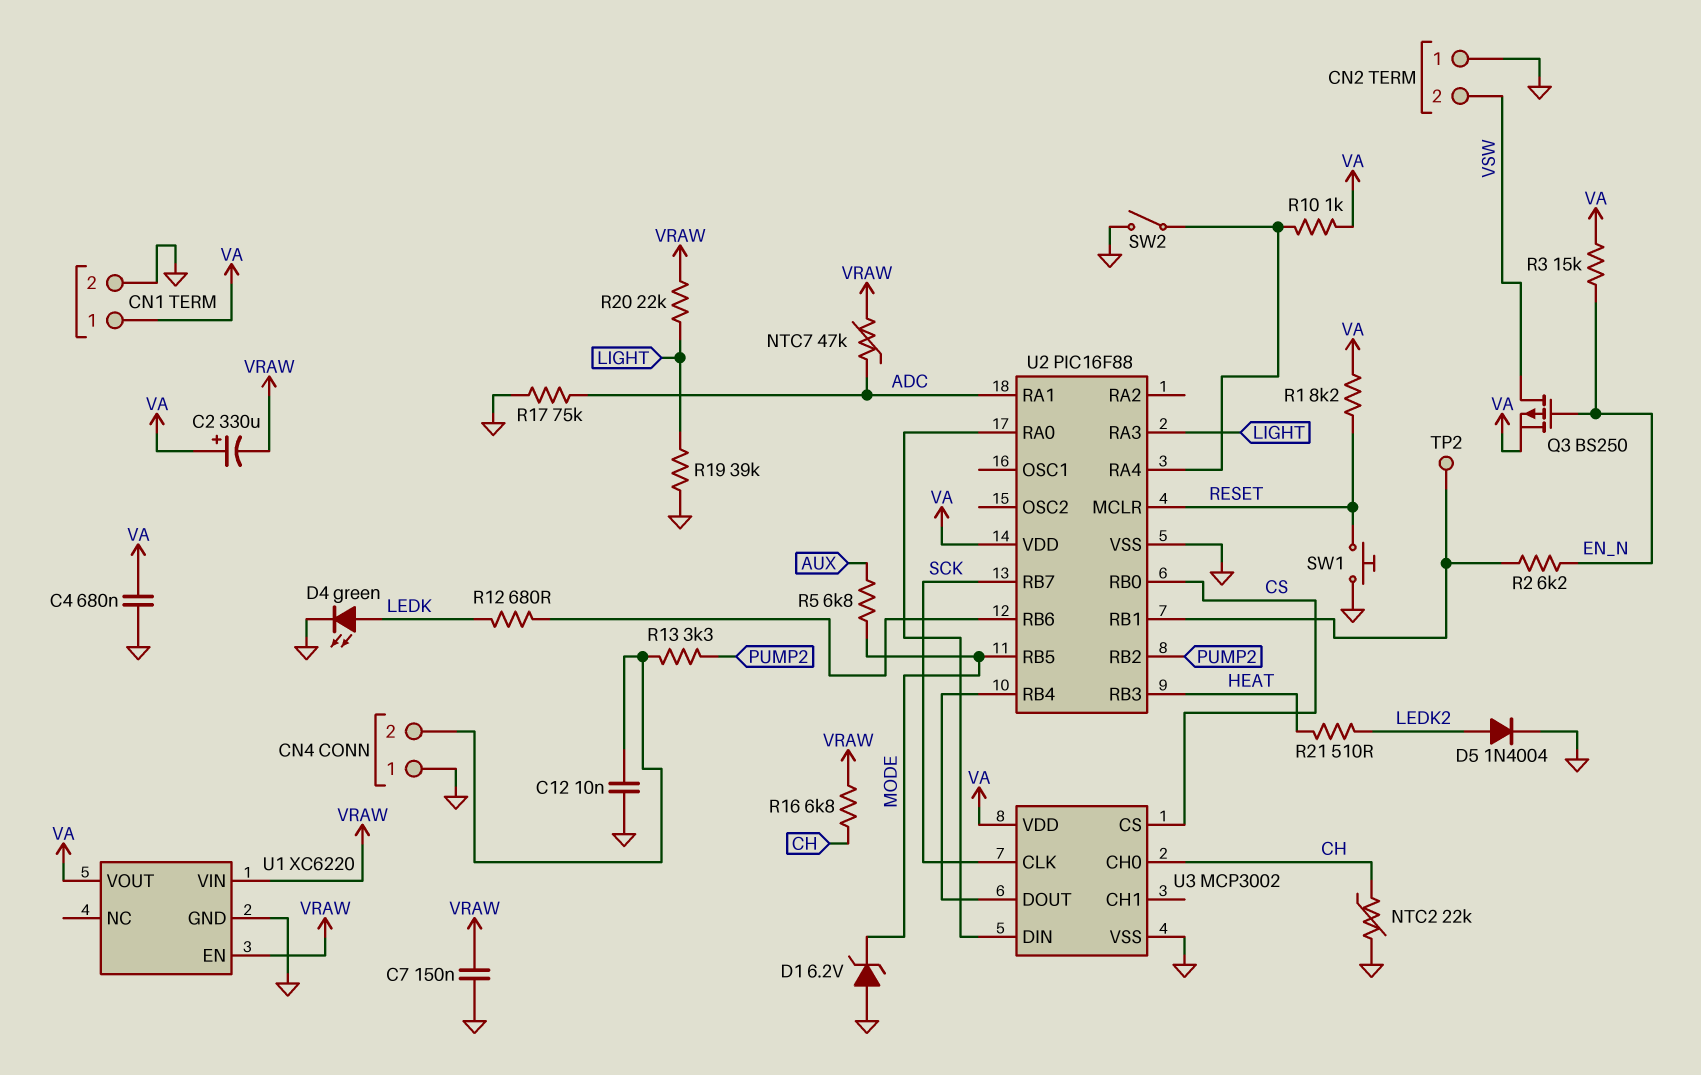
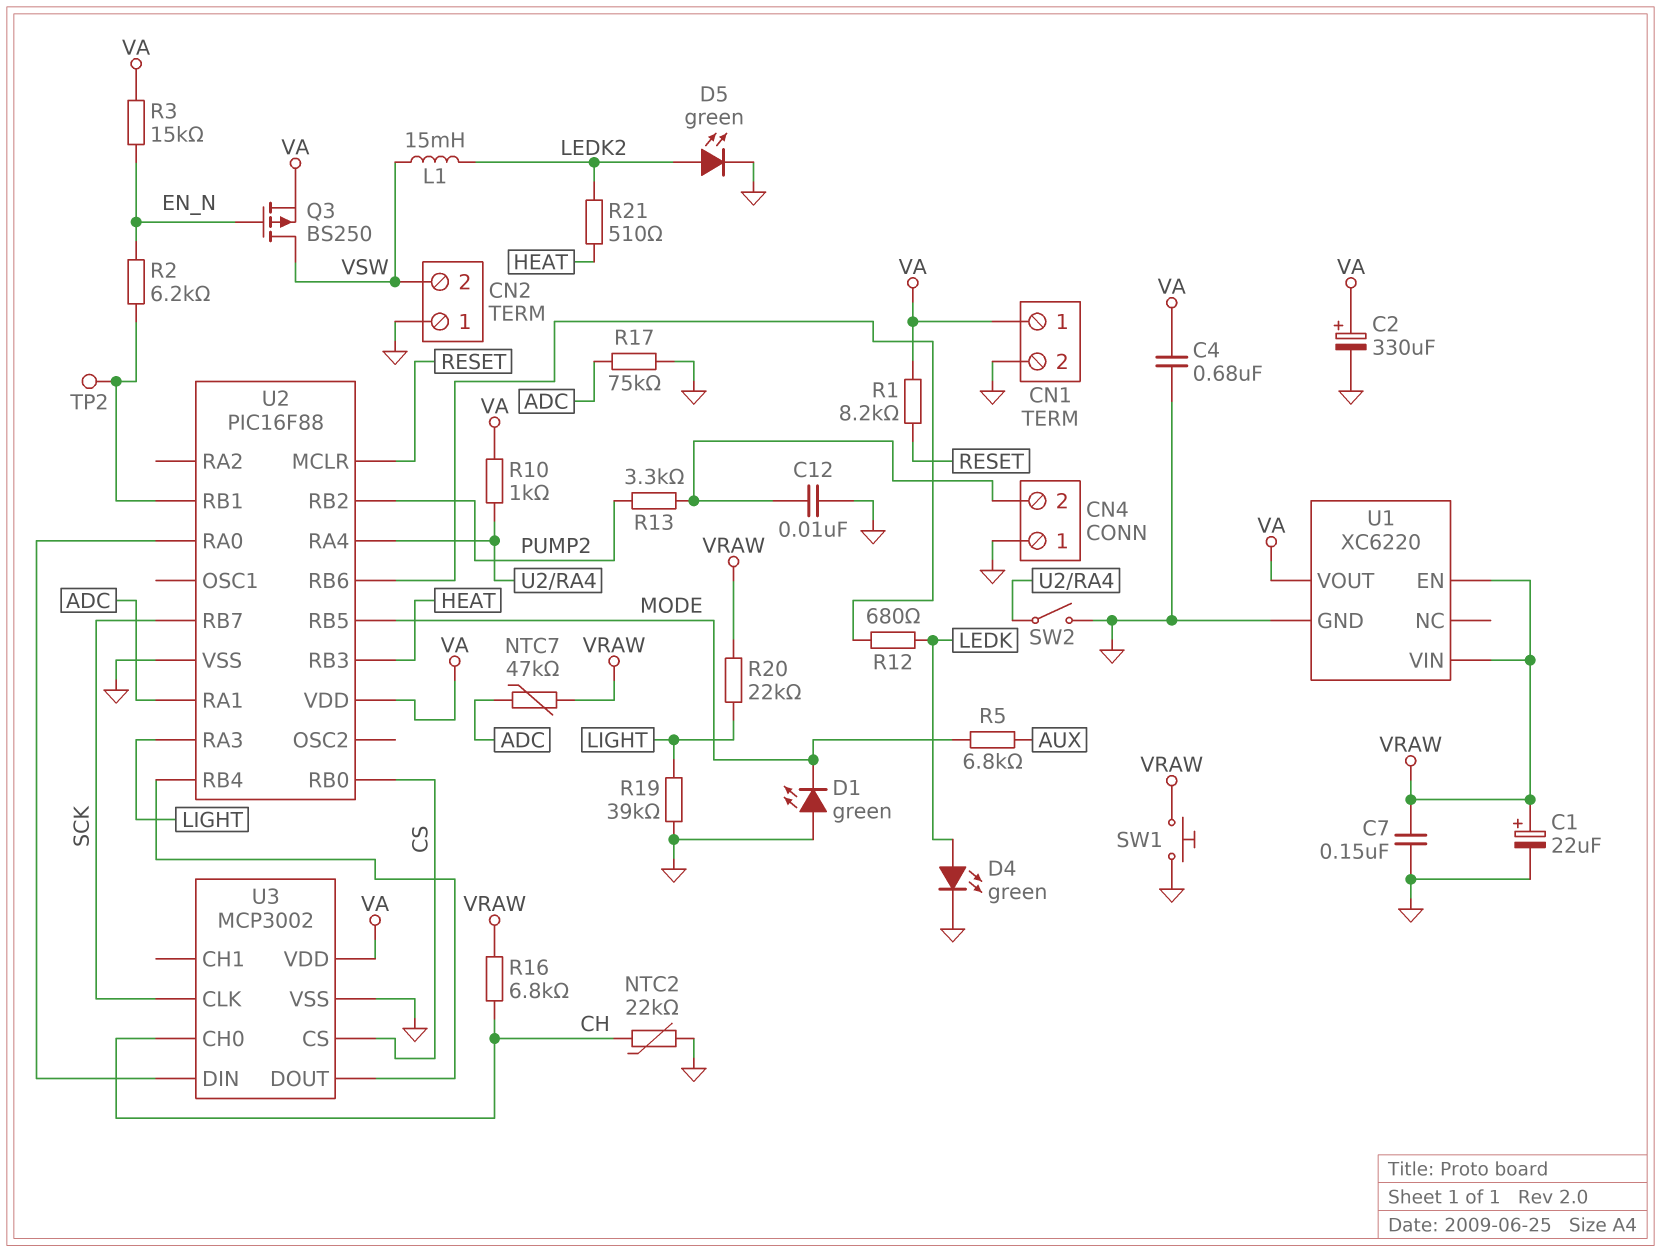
C1: none -> 22uF (plus VRAW, minus GND)
C2: 330uF (plus VA, minus VRAW) -> 330uF (plus VA, minus GND)
D1: zener 6.2V (A GND, K MODE) -> LED green (A GND, K MODE)
D5: diode 1N4004 (A LEDK2, K GND) -> LED green (A LEDK2, K GND)
L1: none -> 15mH (LEDK2, VSW)
SW1: button (GND, RESET) -> button (GND, VRAW)

